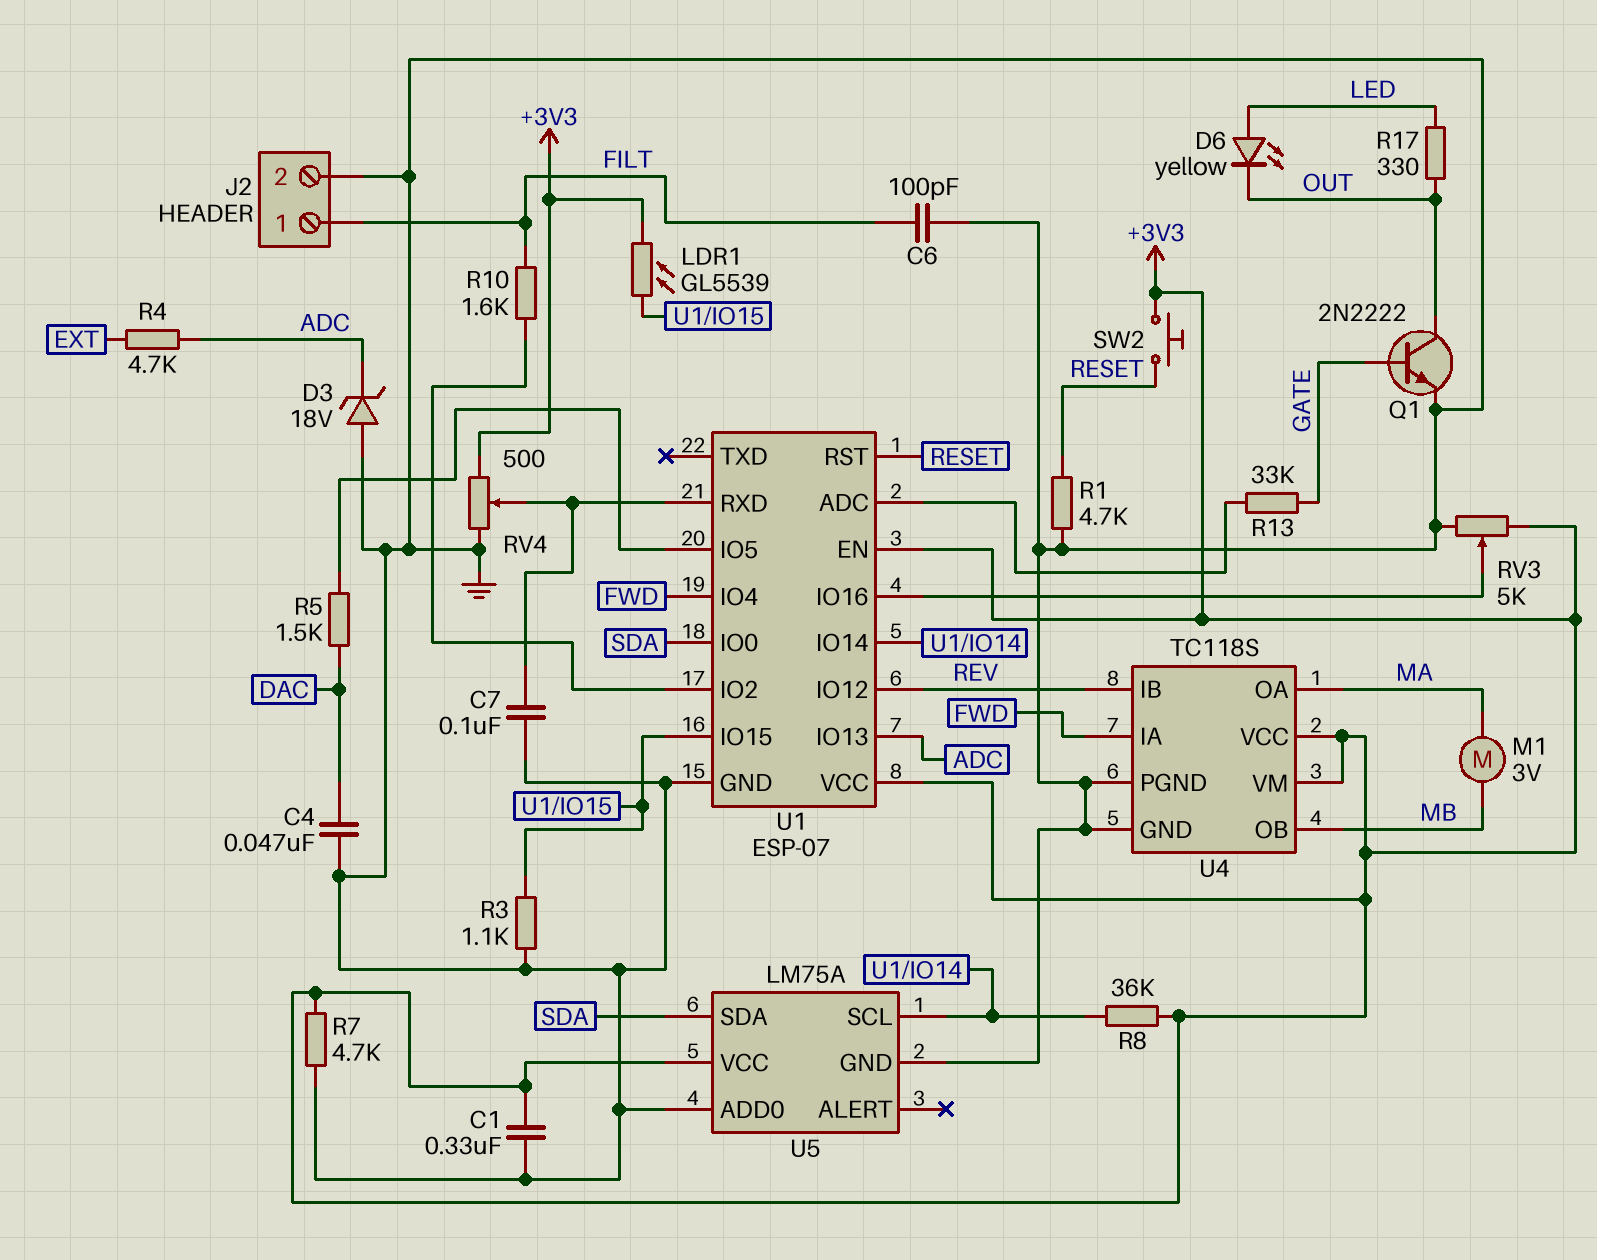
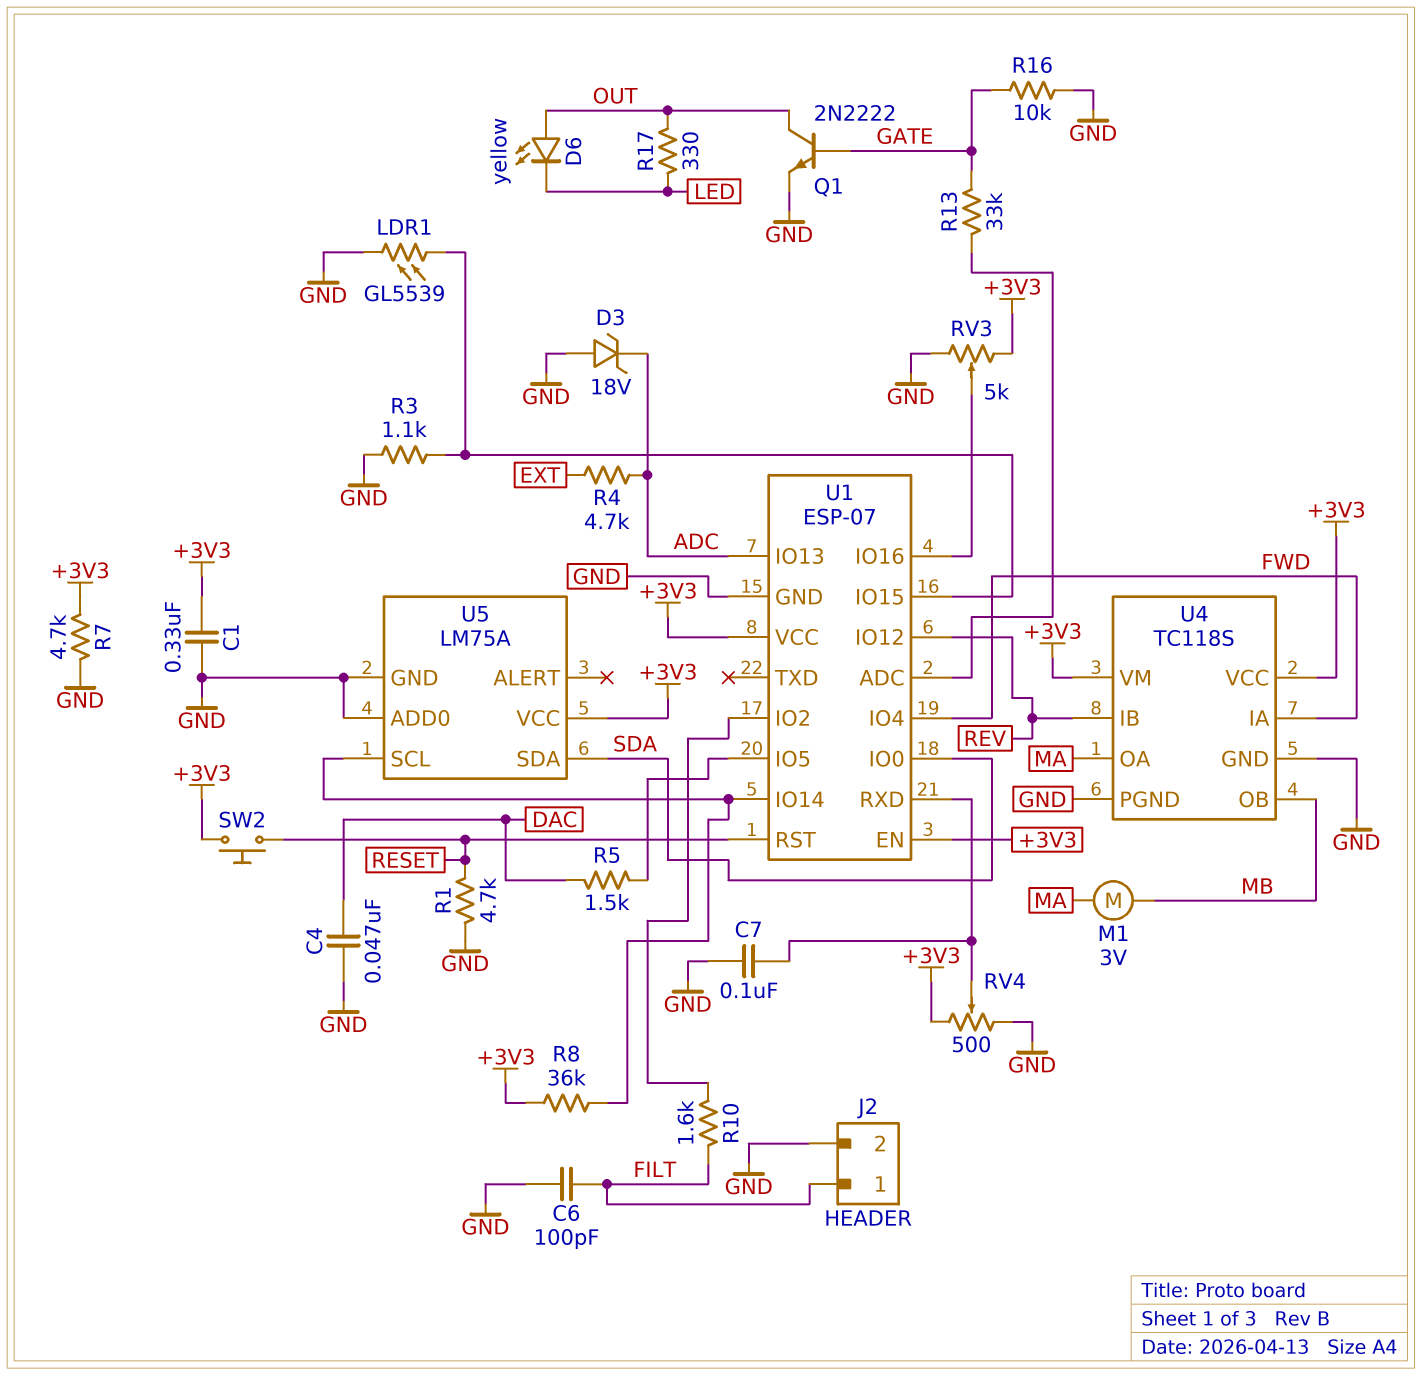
D6: LED yellow (A LED, K OUT) -> LED yellow (A OUT, K LED)
LDR1: GL5539 (+3V3, U1/IO15) -> GL5539 (GND, U1/IO15)
R16: none -> 10k (GATE, GND)

